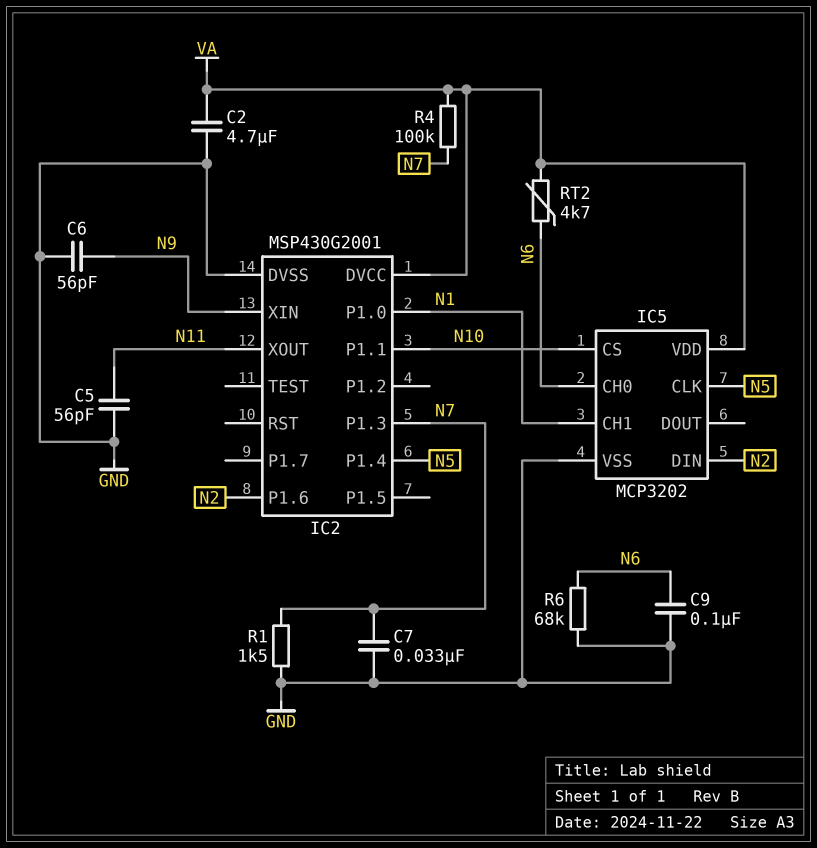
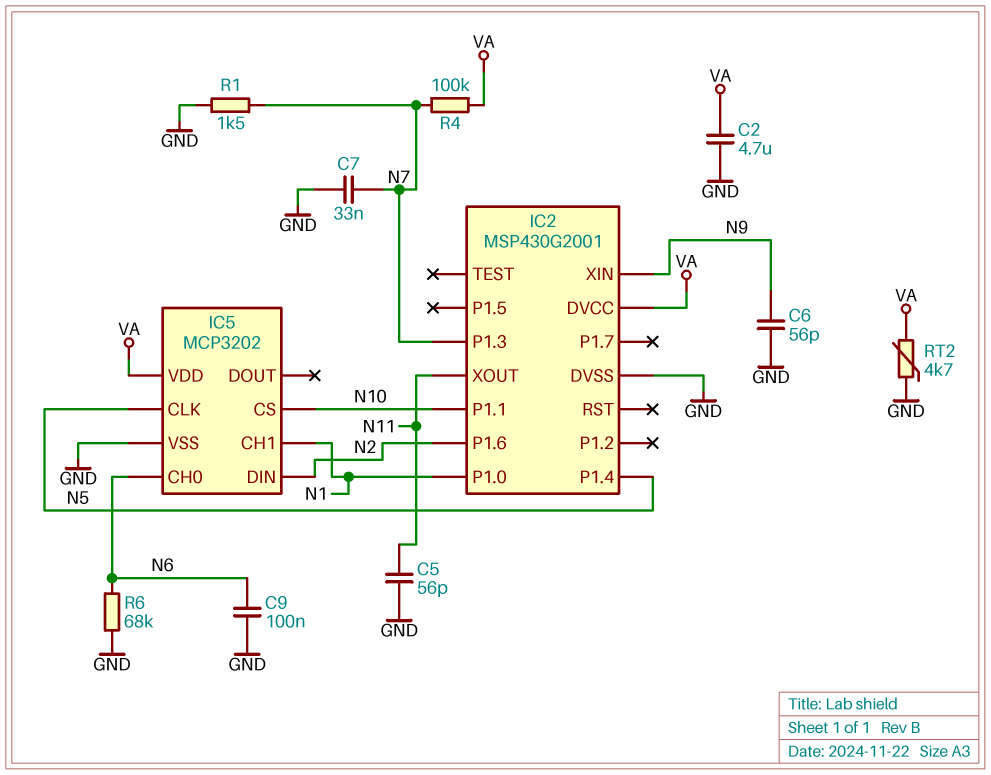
RT2: 4.7k (N6, VA) -> 4.7k (GND, VA)

